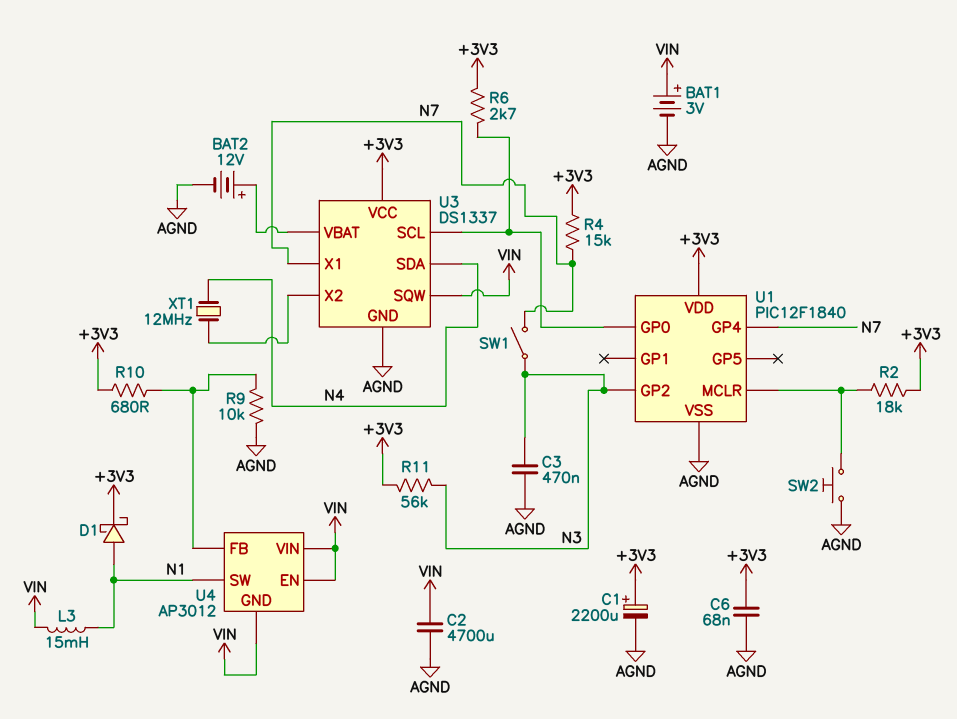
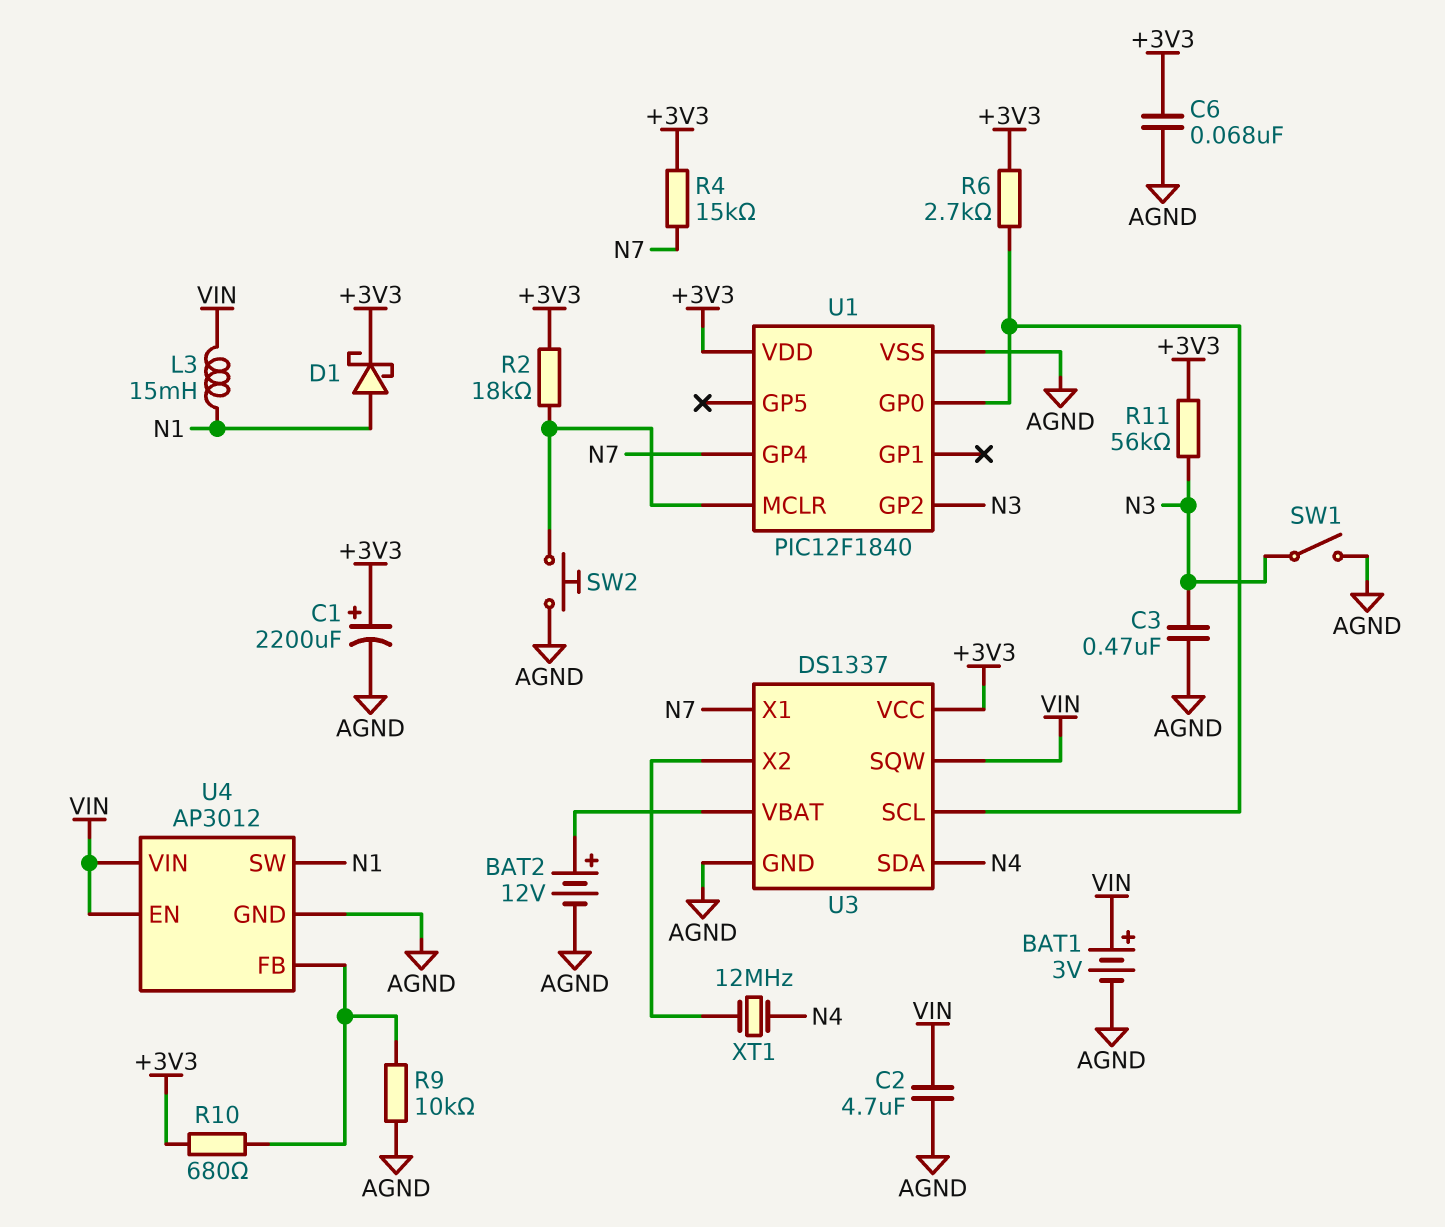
C2: 4700uF (AGND, VIN) -> 4.7uF (AGND, VIN)
SW1: switch (N3, N7) -> switch (AGND, N3)
U4 pin GND: VIN -> AGND

